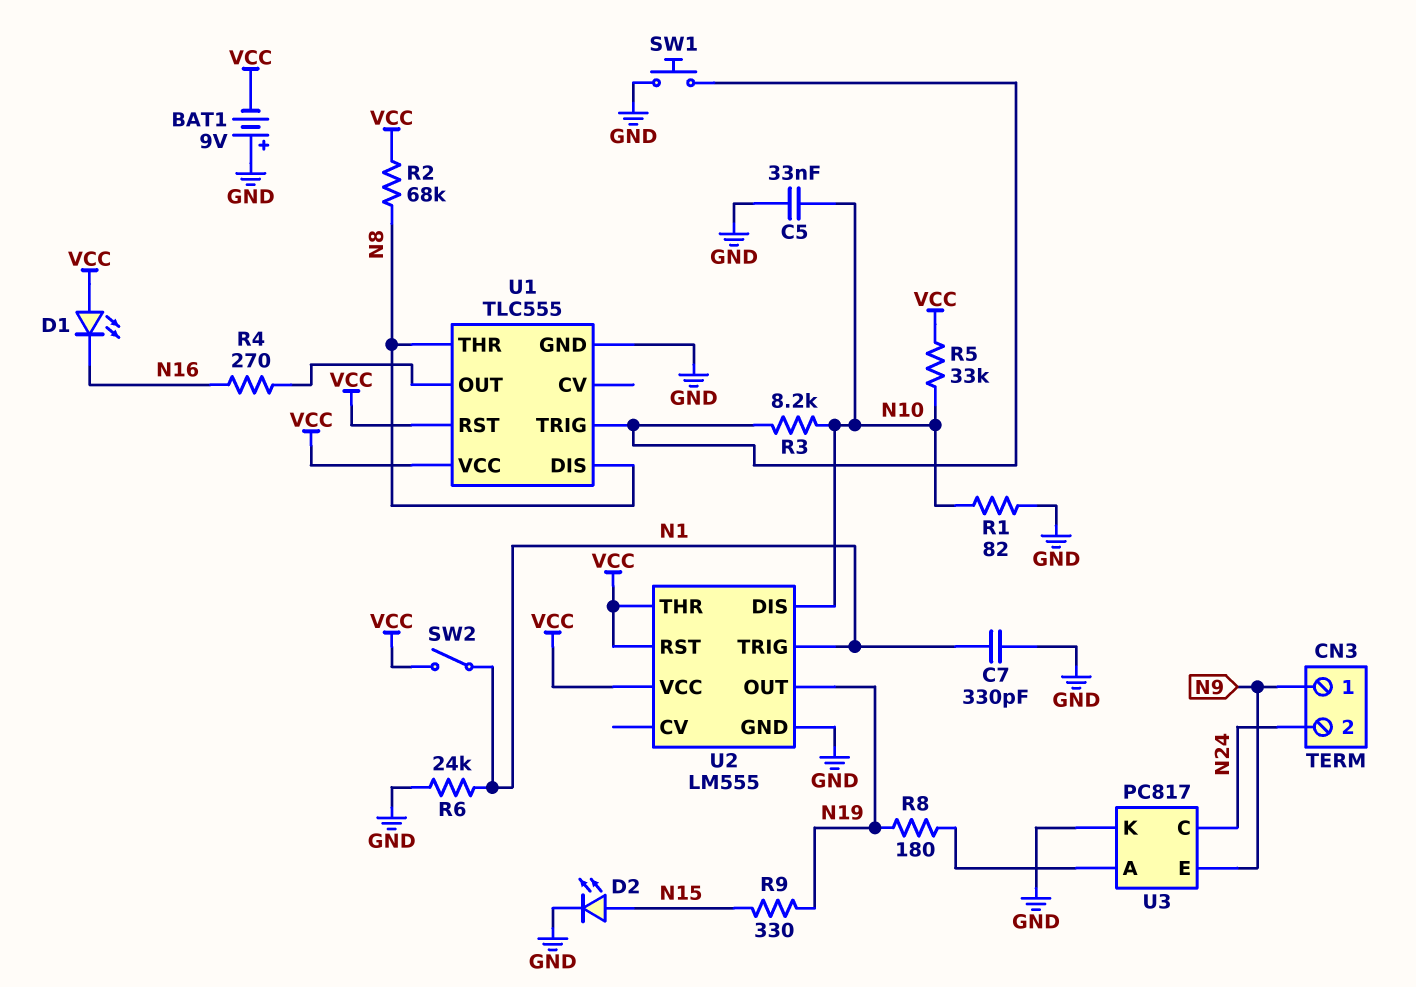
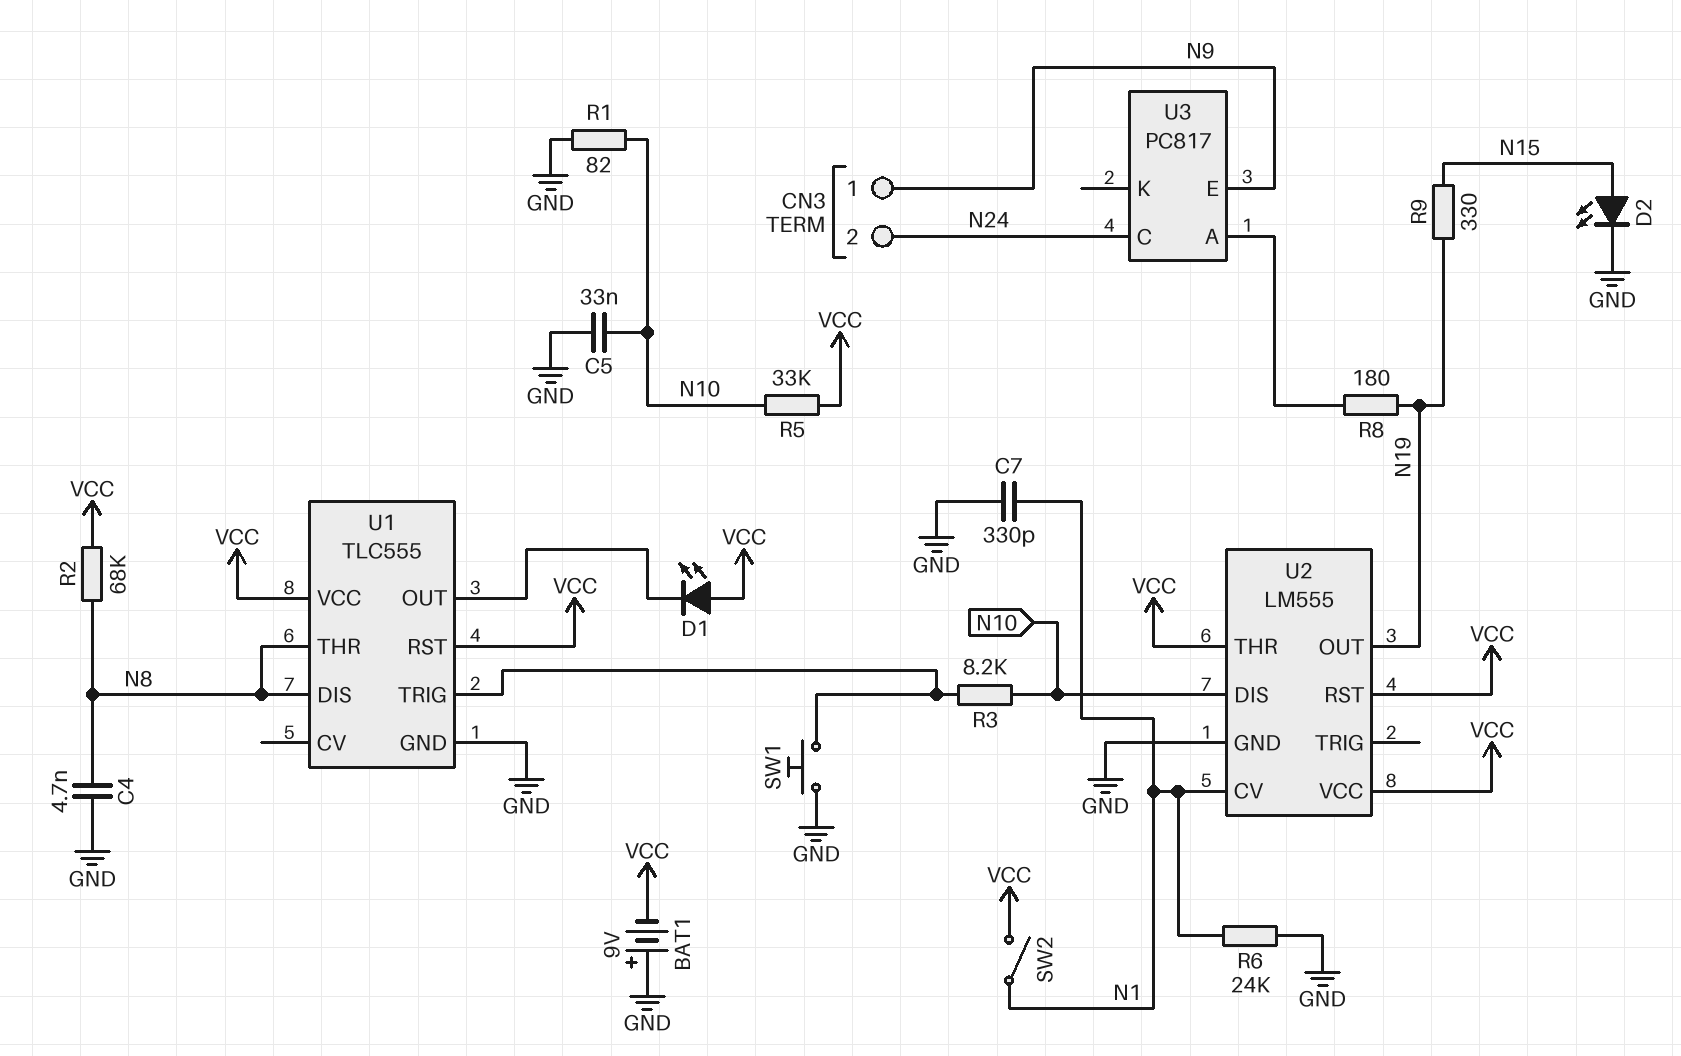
C4: none -> 4.7nF (GND, N8)
D1: LED (A VCC, K N16) -> LED (A VCC, K U1/OUT)
R4: 270 (N16, U1/OUT) -> none
U2 pin CV: none -> N1
U2 pin TRIG: N1 -> none
U3 pin K: GND -> none

